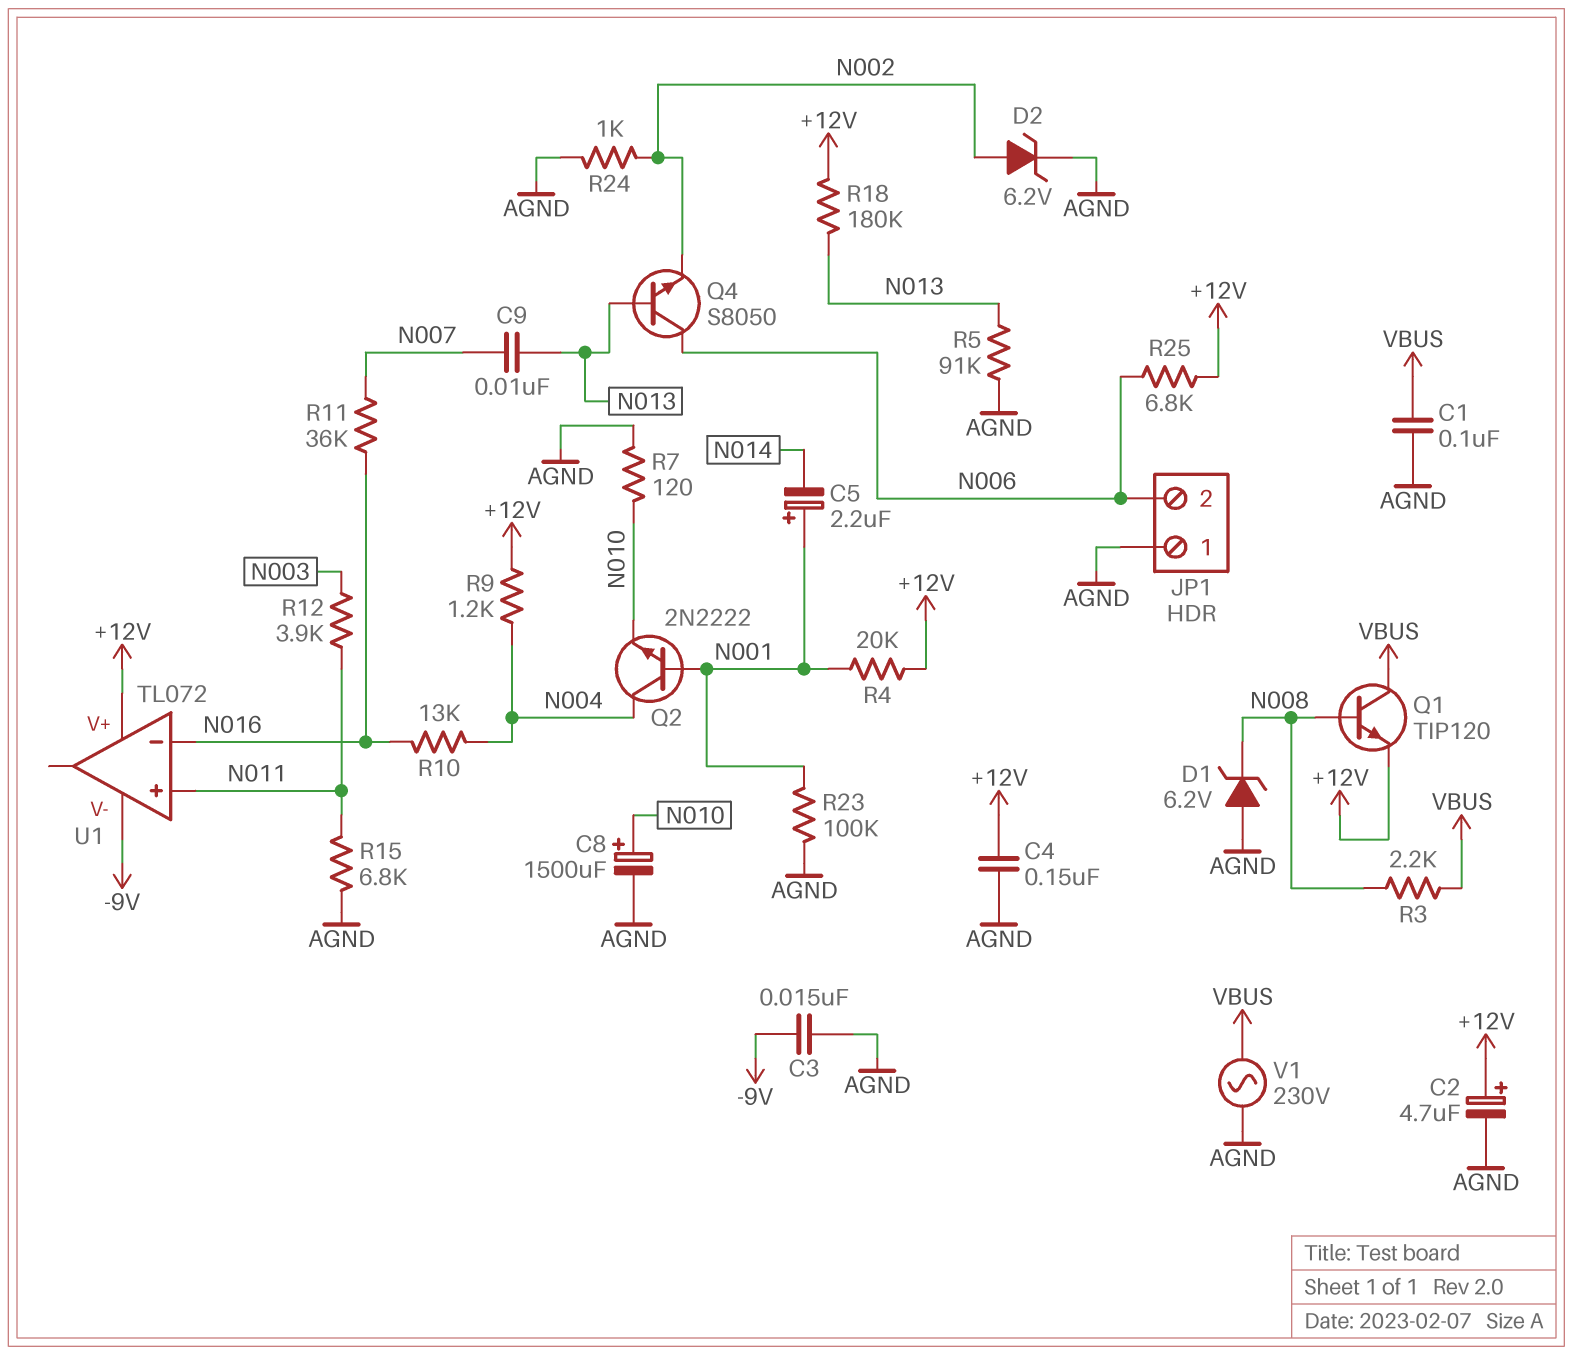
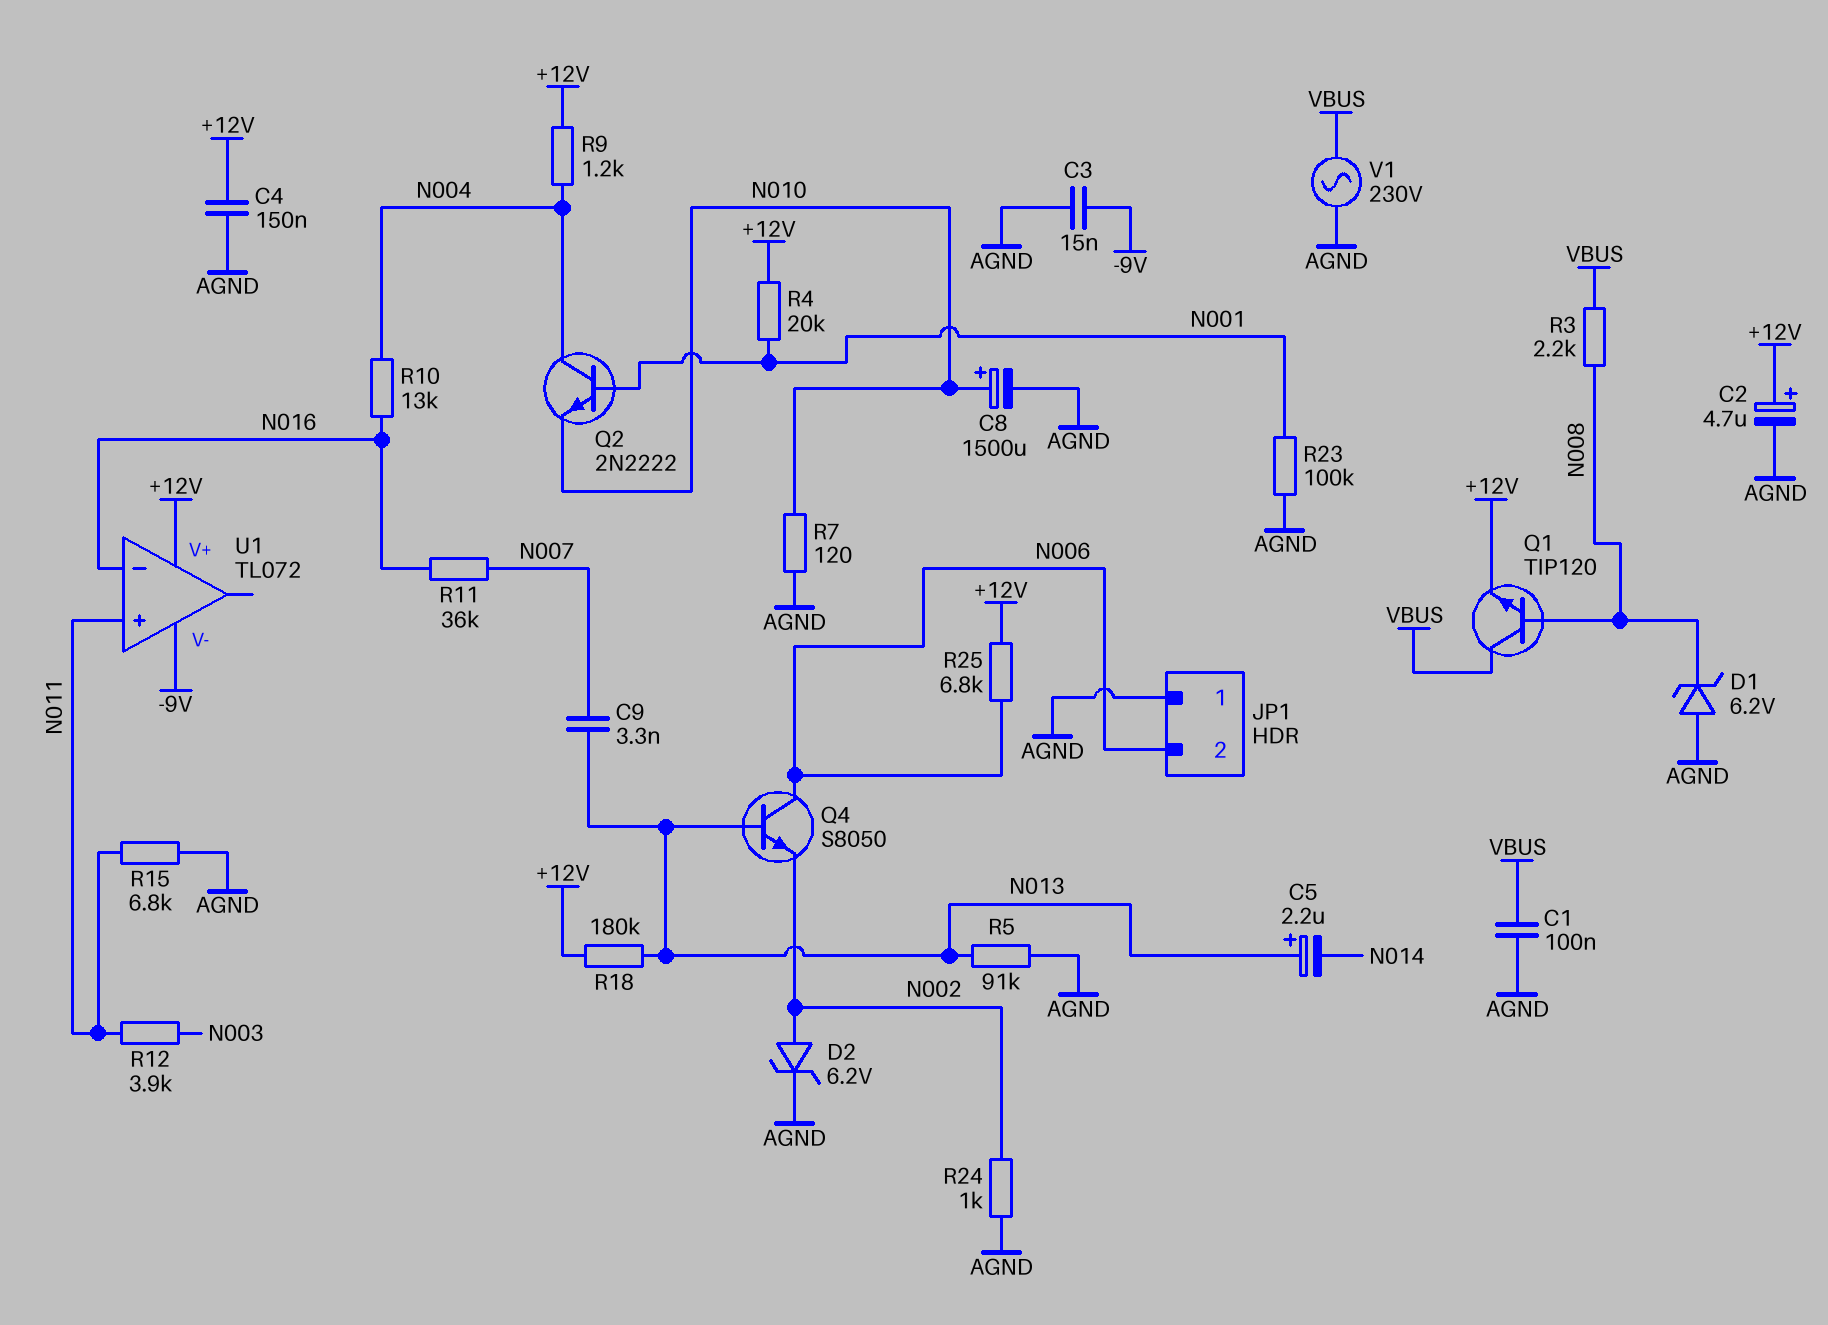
C5: 2.2uF (plus N001, minus N014) -> 2.2uF (plus N013, minus N014)
C9: 10nF (N007, N013) -> 3.3nF (N007, N013)

